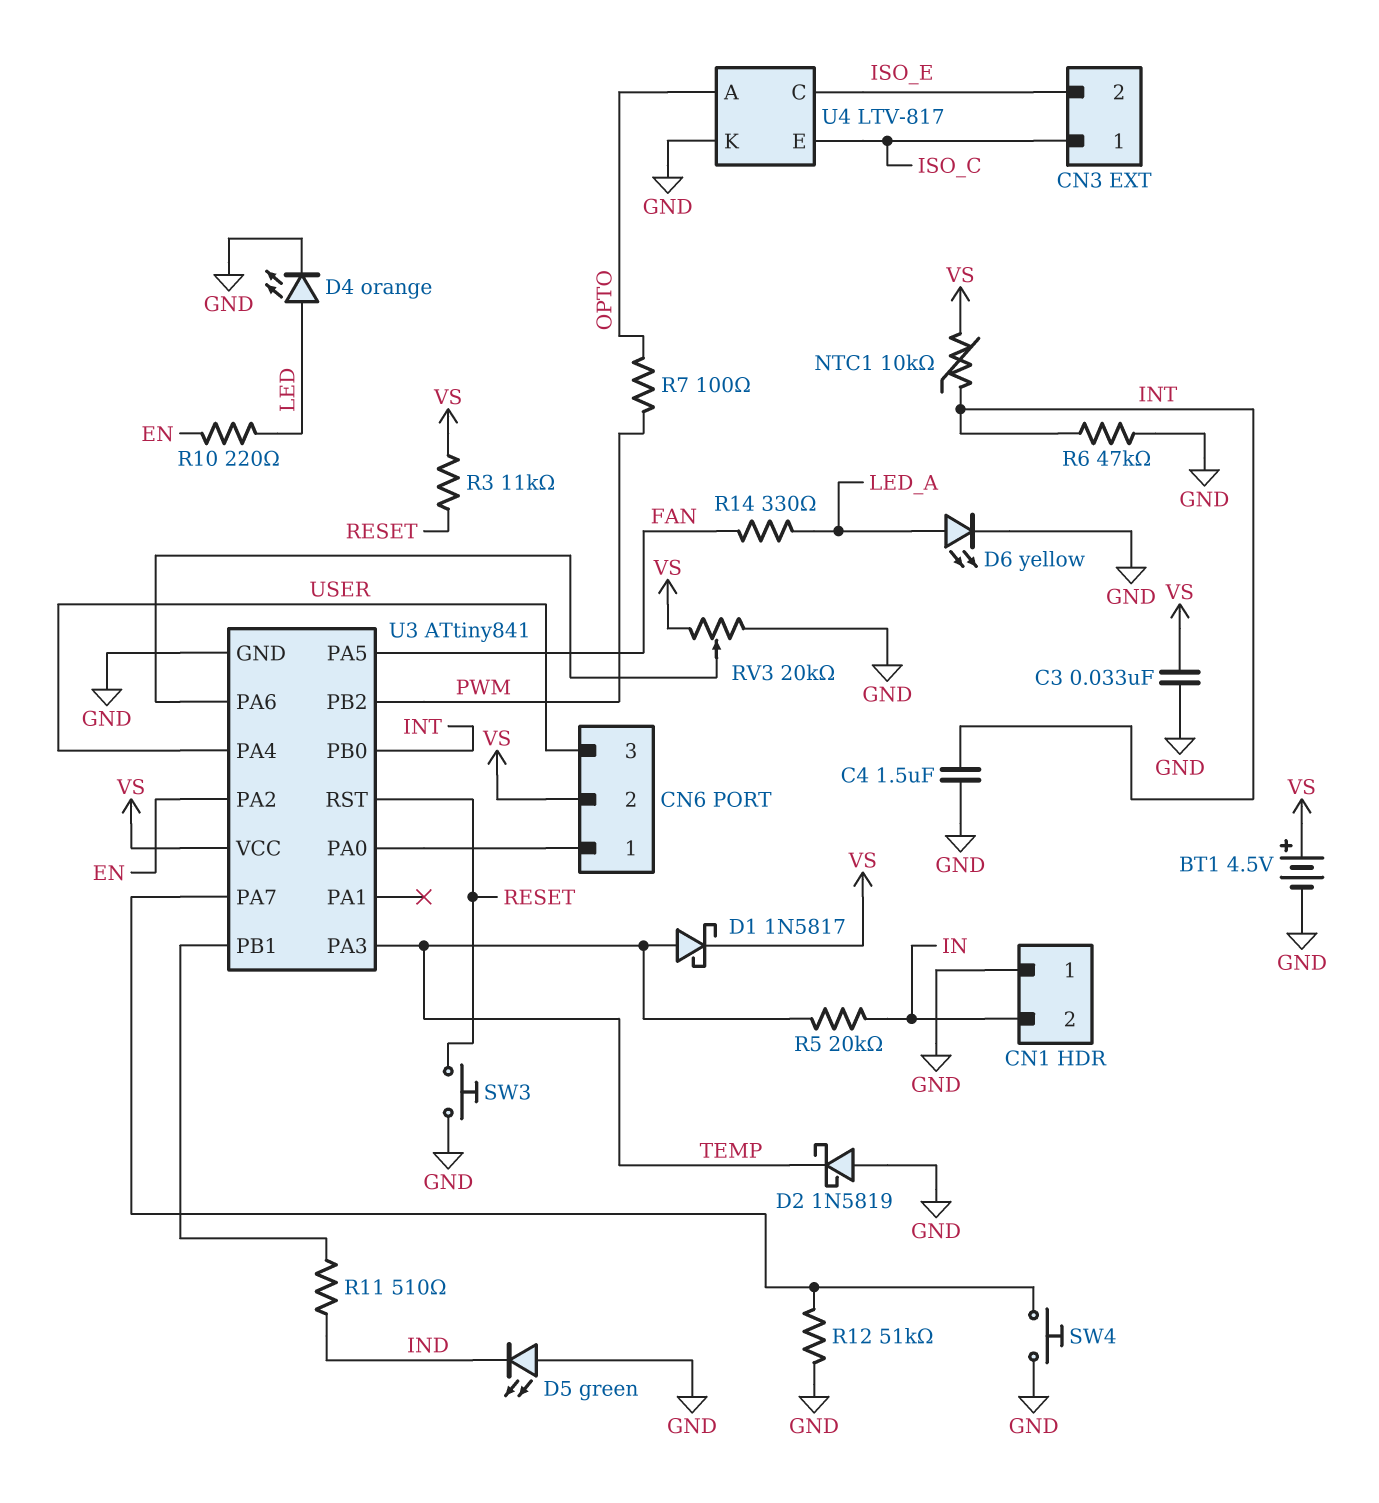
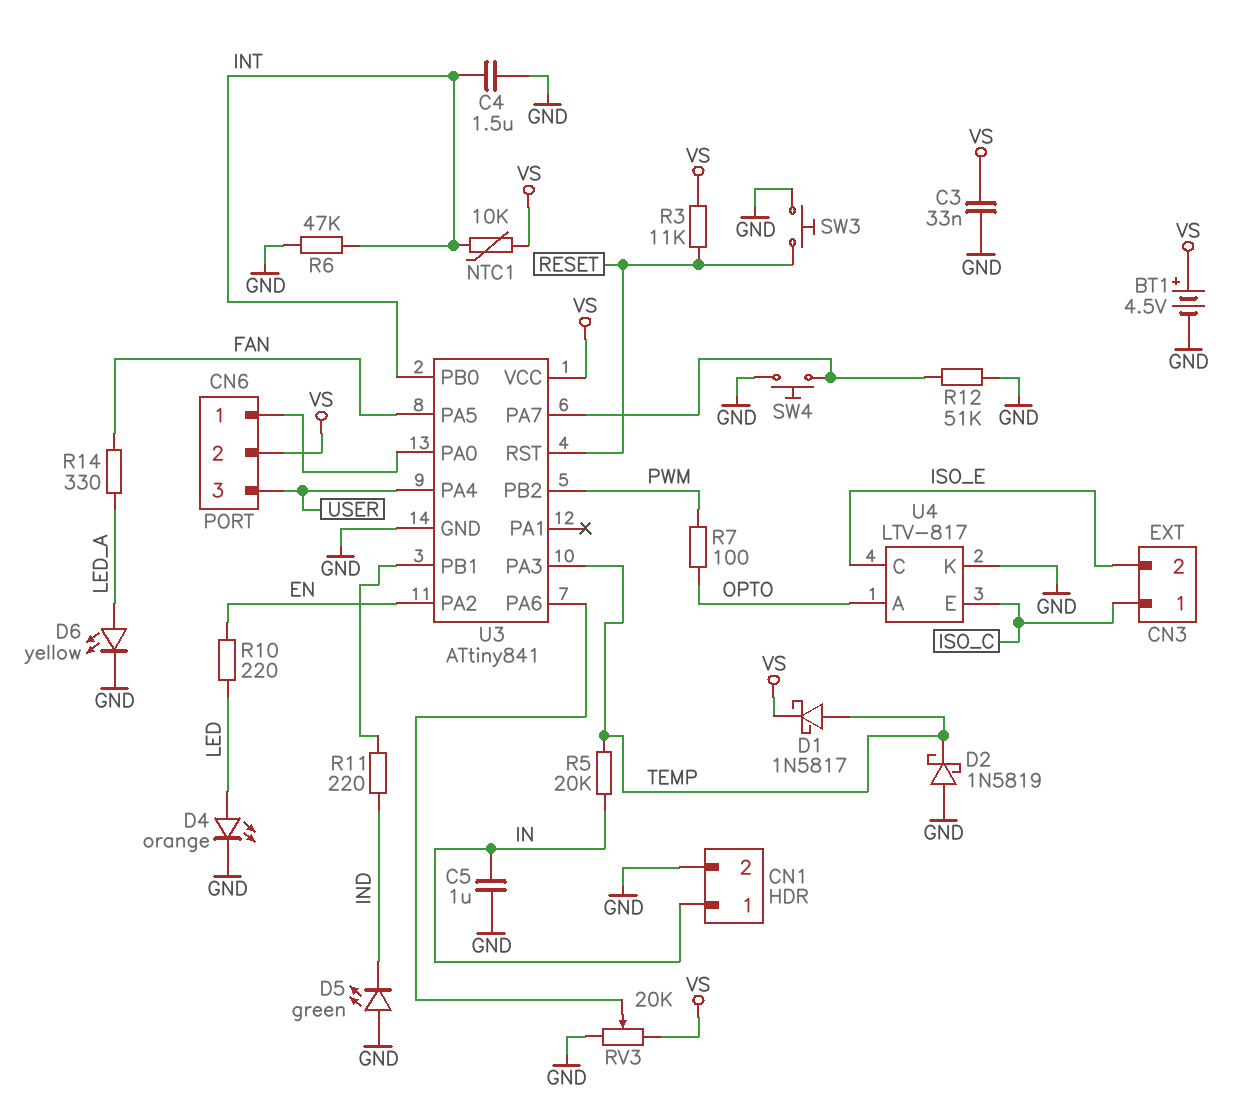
C5: none -> 1uF (GND, IN)
CN1 pin 1: GND -> IN
CN1 pin 2: IN -> GND
R11: 510 (IND, U3/PB1) -> 220 (IND, U3/PB1)

